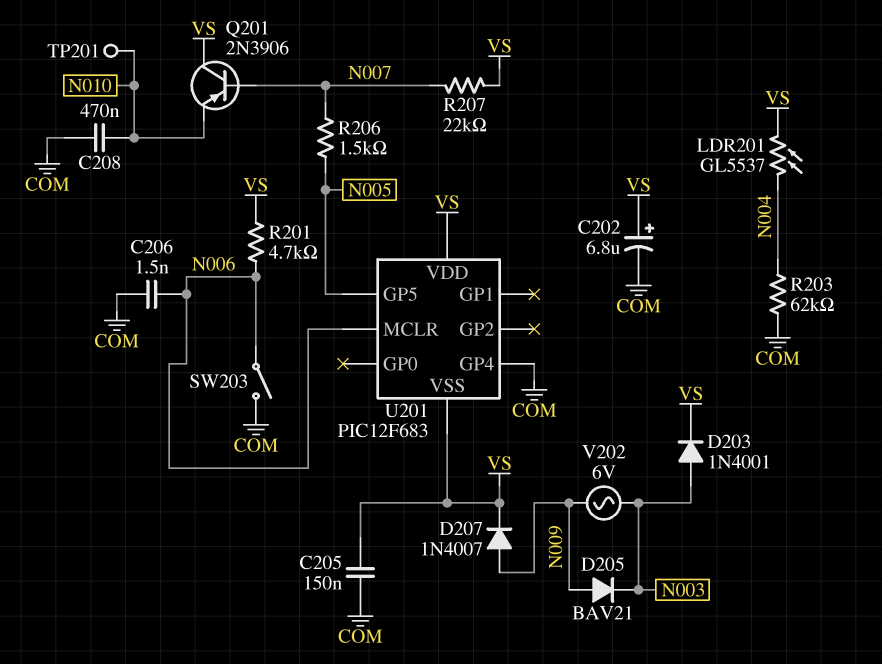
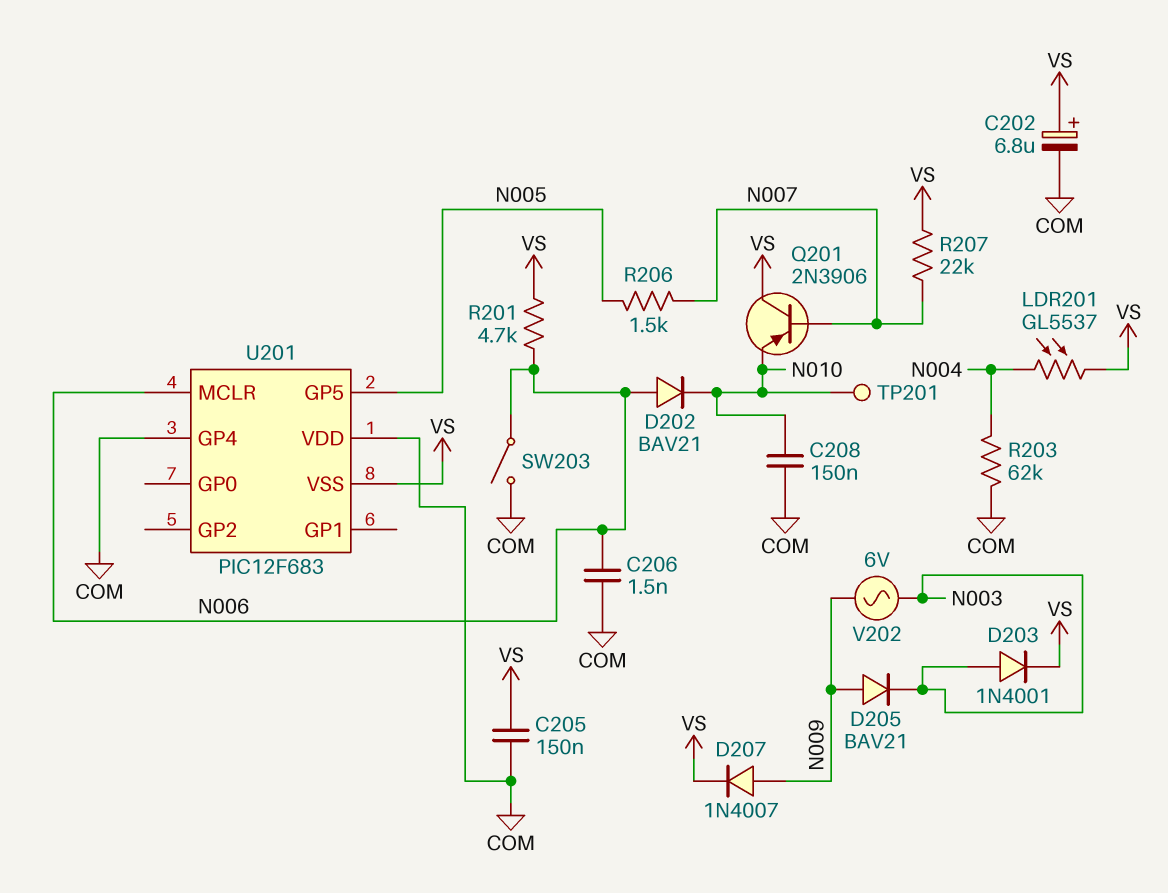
C208: 470nF (COM, N010) -> 150nF (COM, N010)
D202: none -> diode BAV21 (A N006, K N010)
U201 pin VDD: VS -> COM

